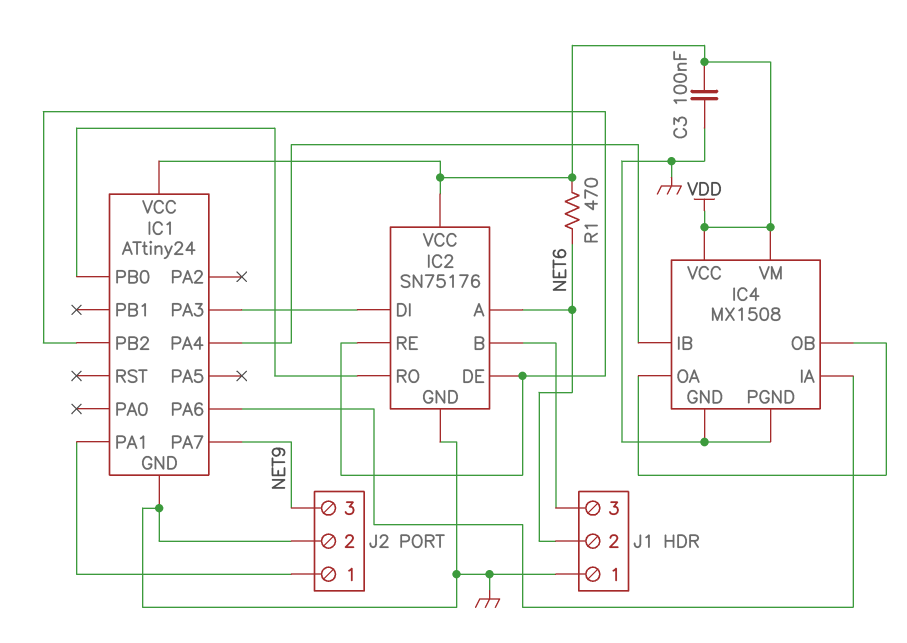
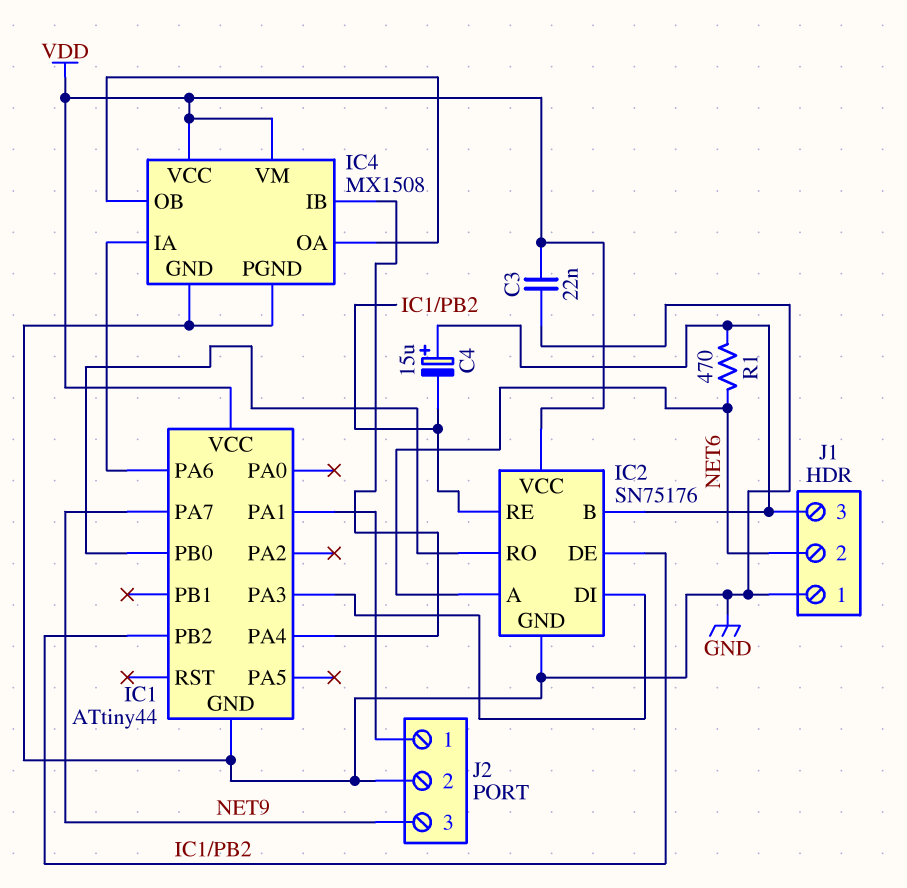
C3: 100nF (GND, VDD) -> 22nF (GND, VDD)
C4: none -> 15uF (plus IC2/B, minus IC1/PB2)
IC1: ATtiny24 -> ATtiny44
R1: 470 (NET6, VDD) -> 470 (IC2/B, NET6)

